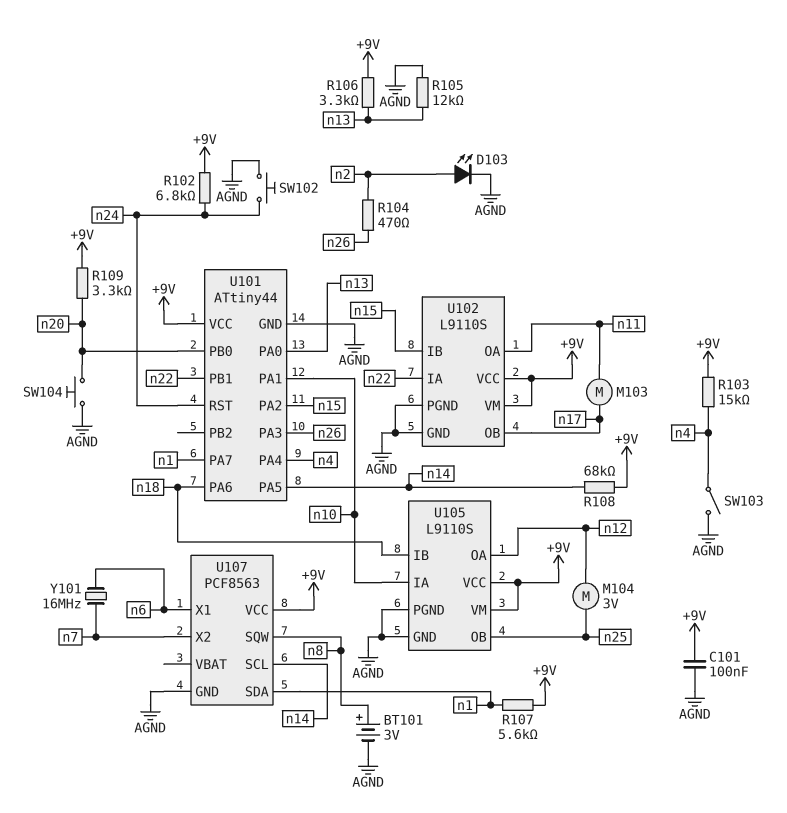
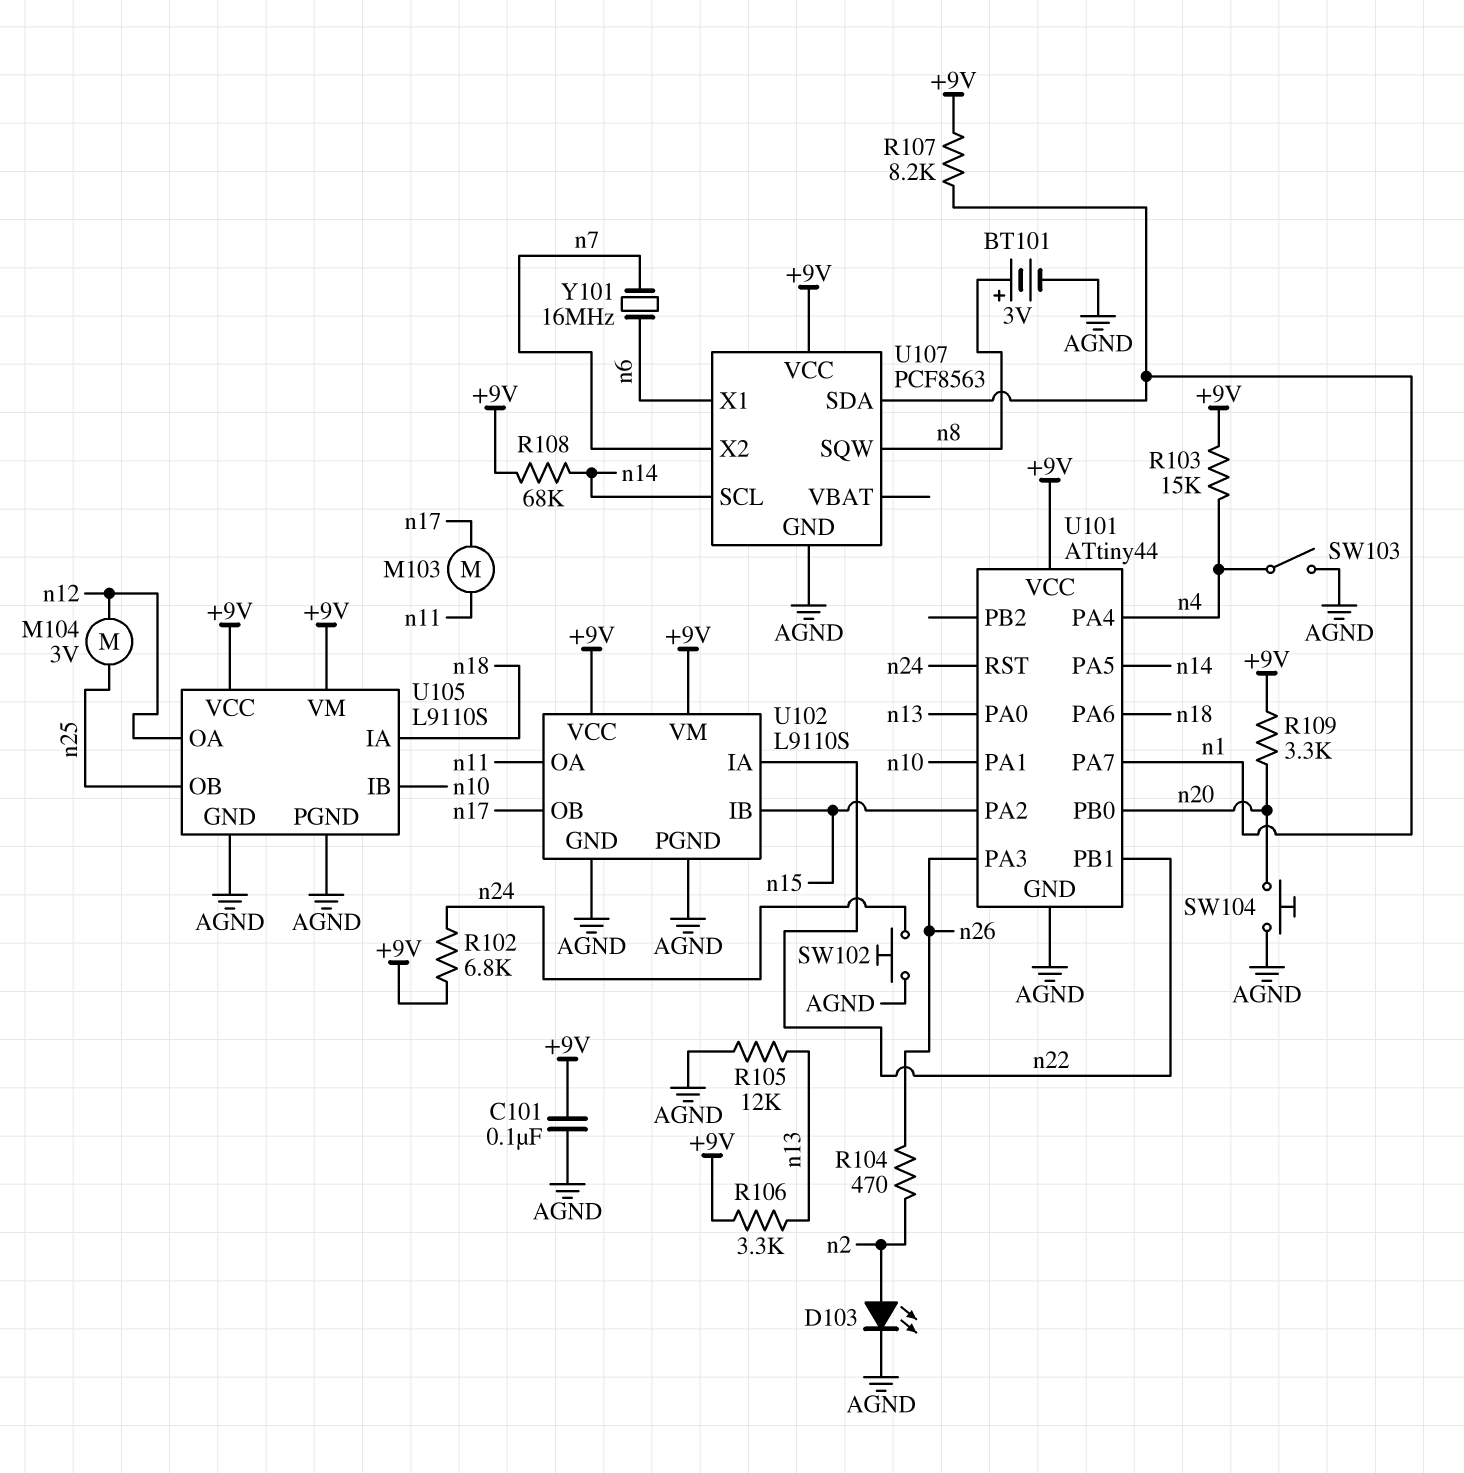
R107: 5.6k (+9V, n1) -> 8.2k (+9V, n1)
U105 pin IA: n10 -> n18
U105 pin IB: n18 -> n10

